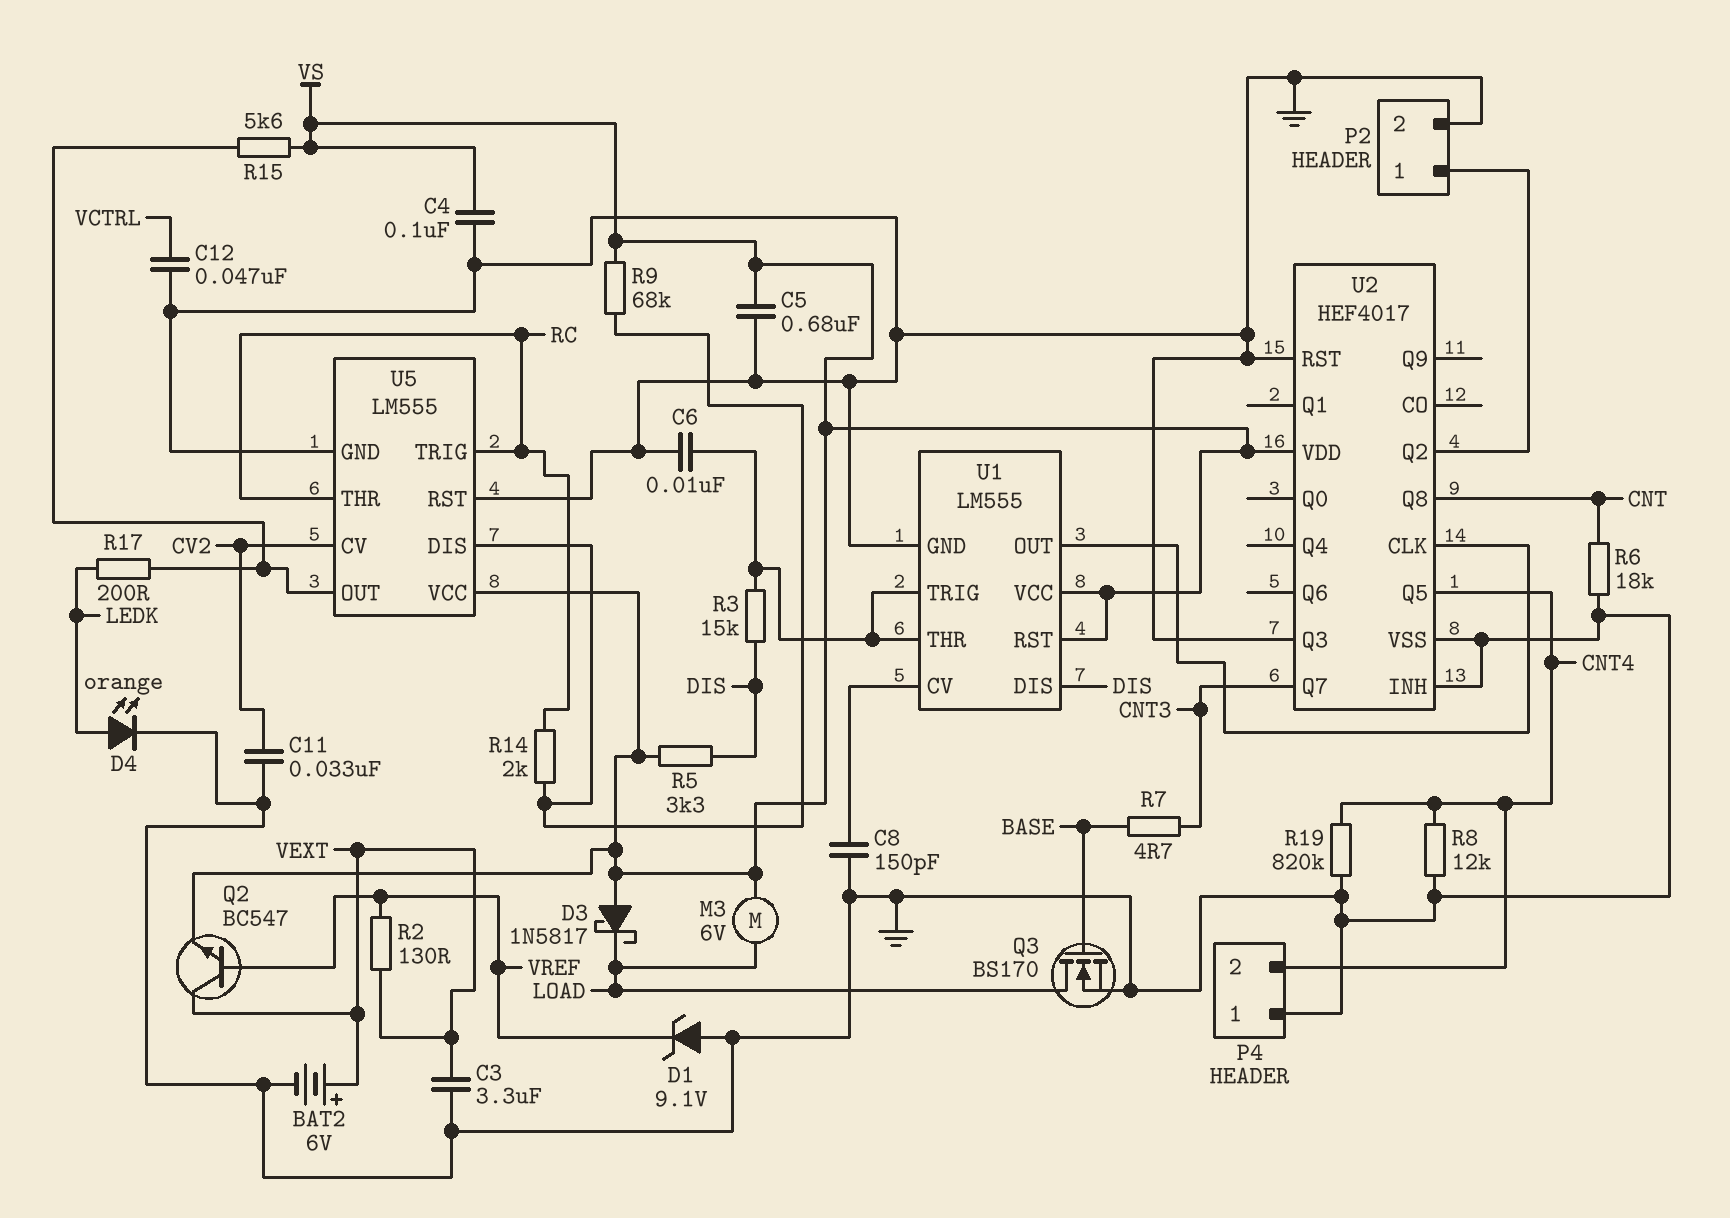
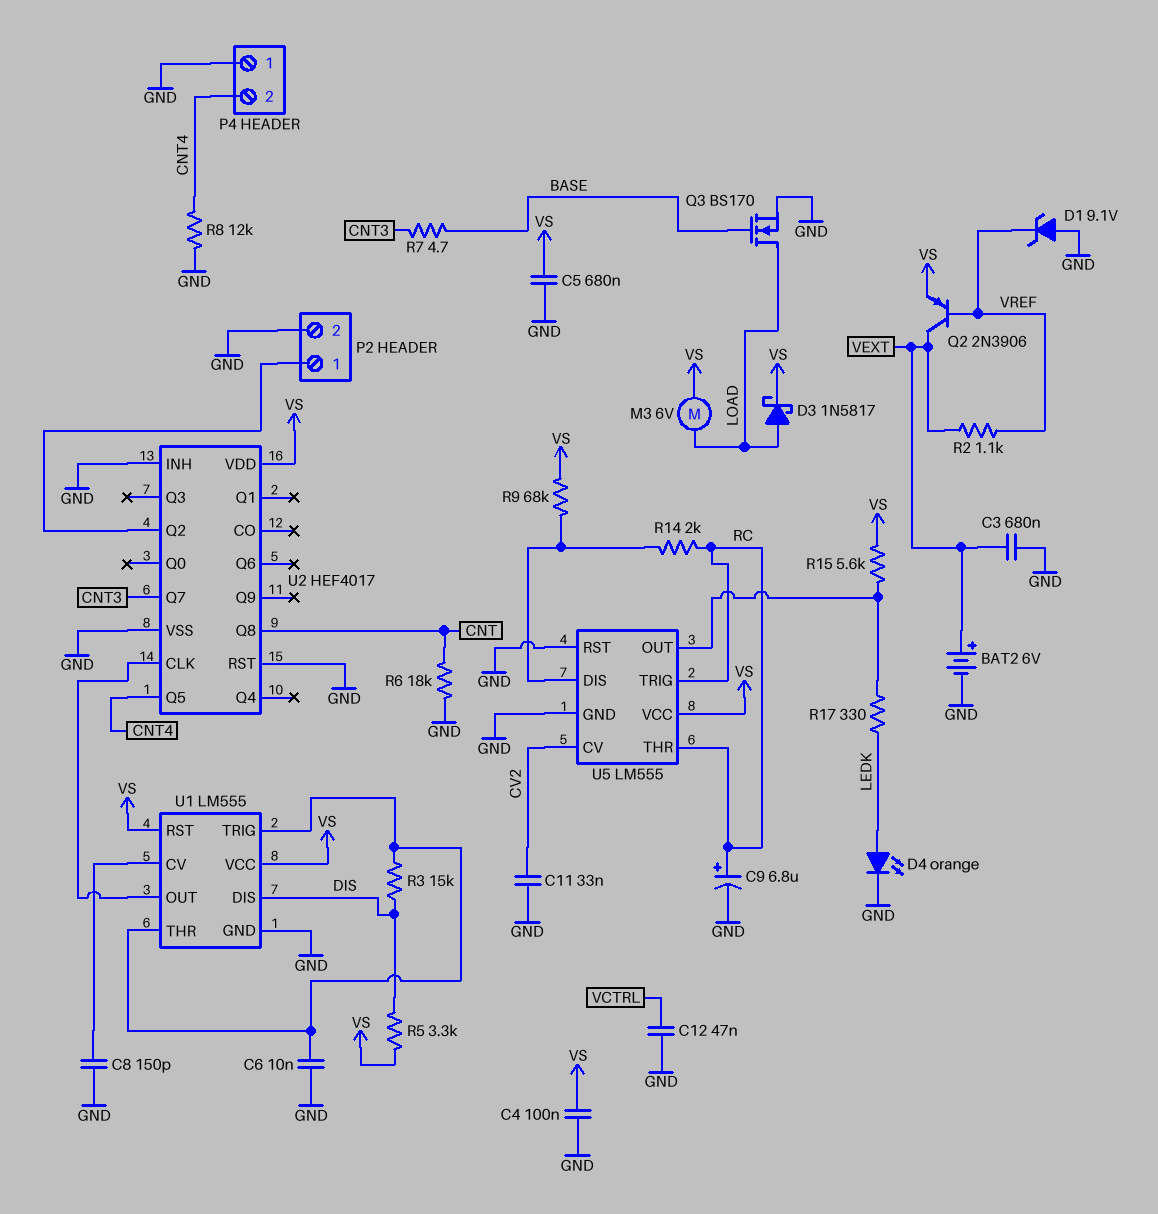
C3: 3.3uF (GND, VEXT) -> 680nF (GND, VEXT)
C9: none -> 6.8uF (plus RC, minus GND)
D3: schottky 1N5817 (A VS, K LOAD) -> schottky 1N5817 (A LOAD, K VS)
Q2: NPN BC547 (B VREF, C VEXT, E VS) -> PNP 2N3906 (B VREF, C VEXT, E VS)
R2: 130 (VEXT, VREF) -> 1.1k (VEXT, VREF)
R17: 200 (LEDK, U5/OUT) -> 330 (LEDK, U5/OUT)
R19: 820k (CNT4, GND) -> none
U2 pin Q3: GND -> none

